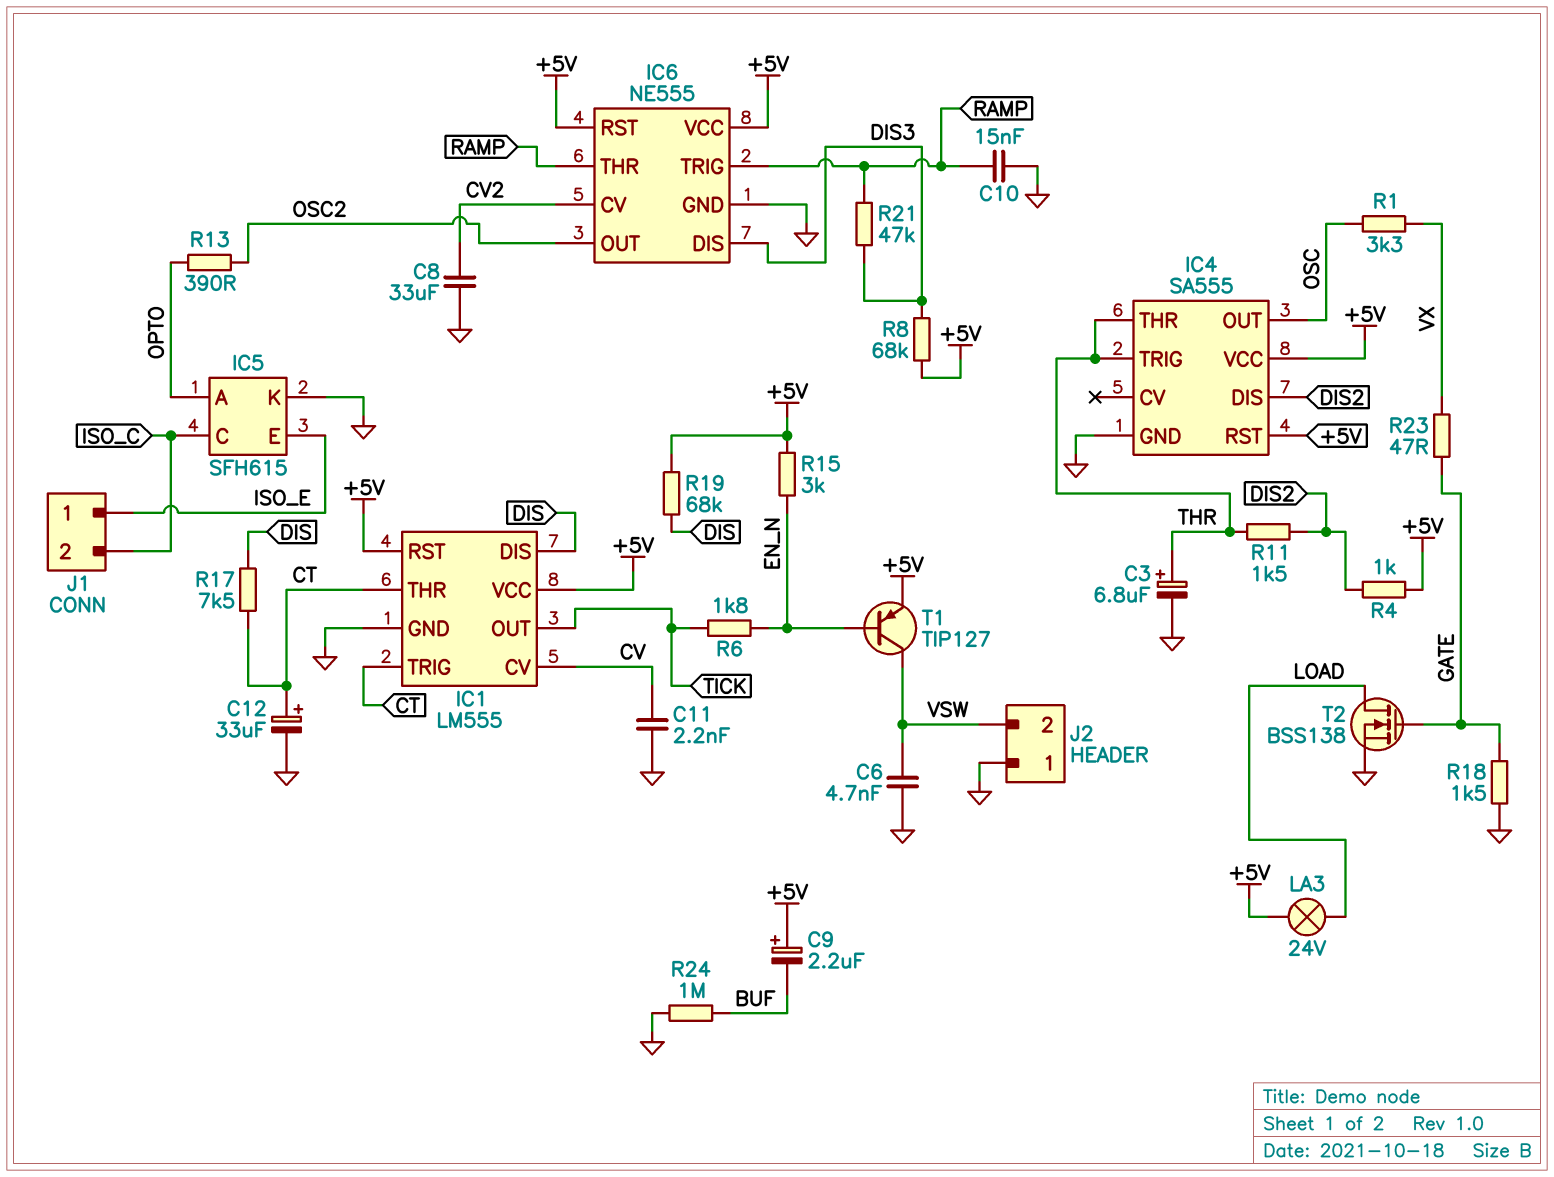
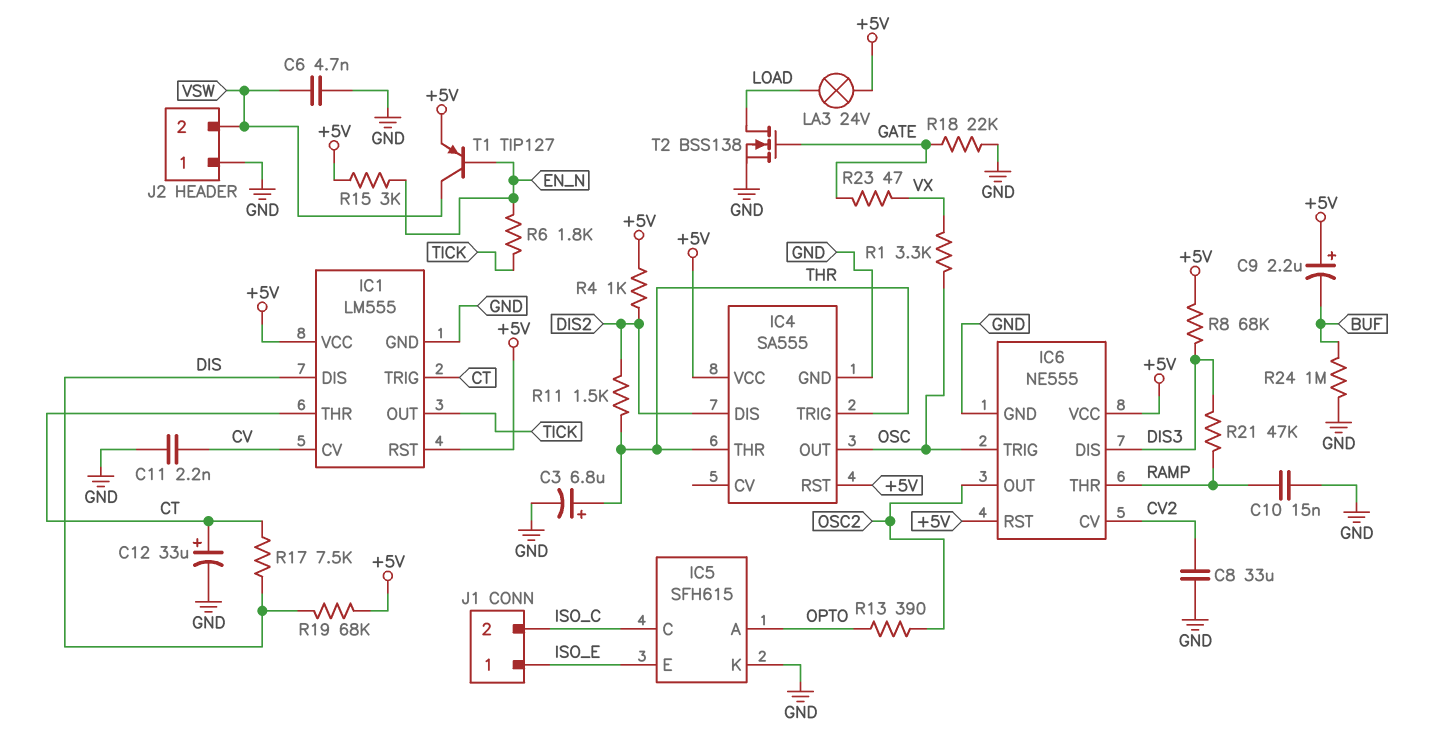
IC6 pin TRIG: RAMP -> OSC
R18: 1.5k (GATE, GND) -> 22k (GATE, GND)

